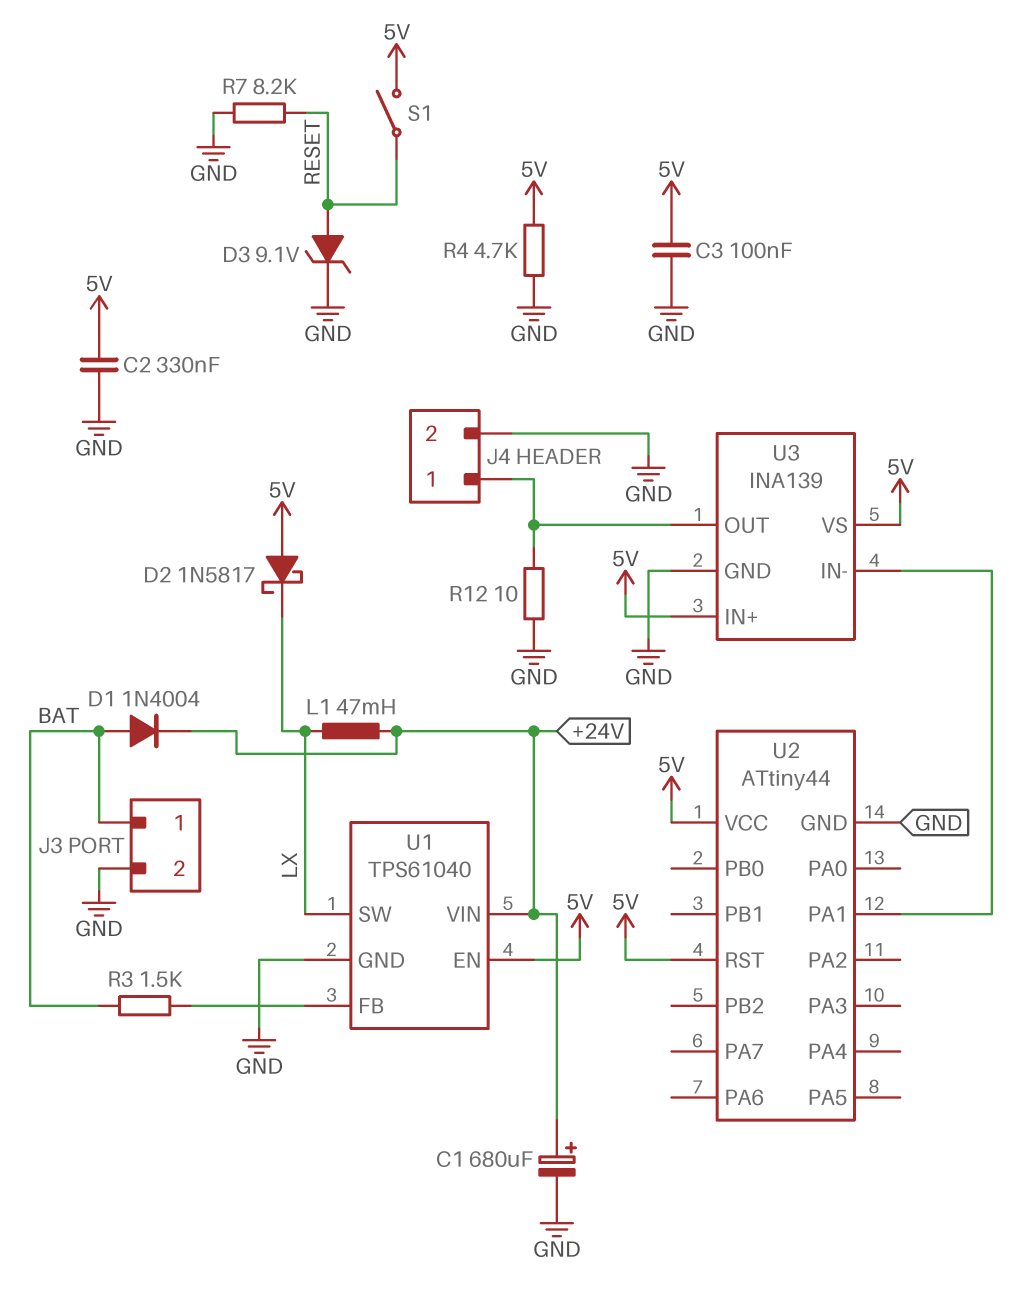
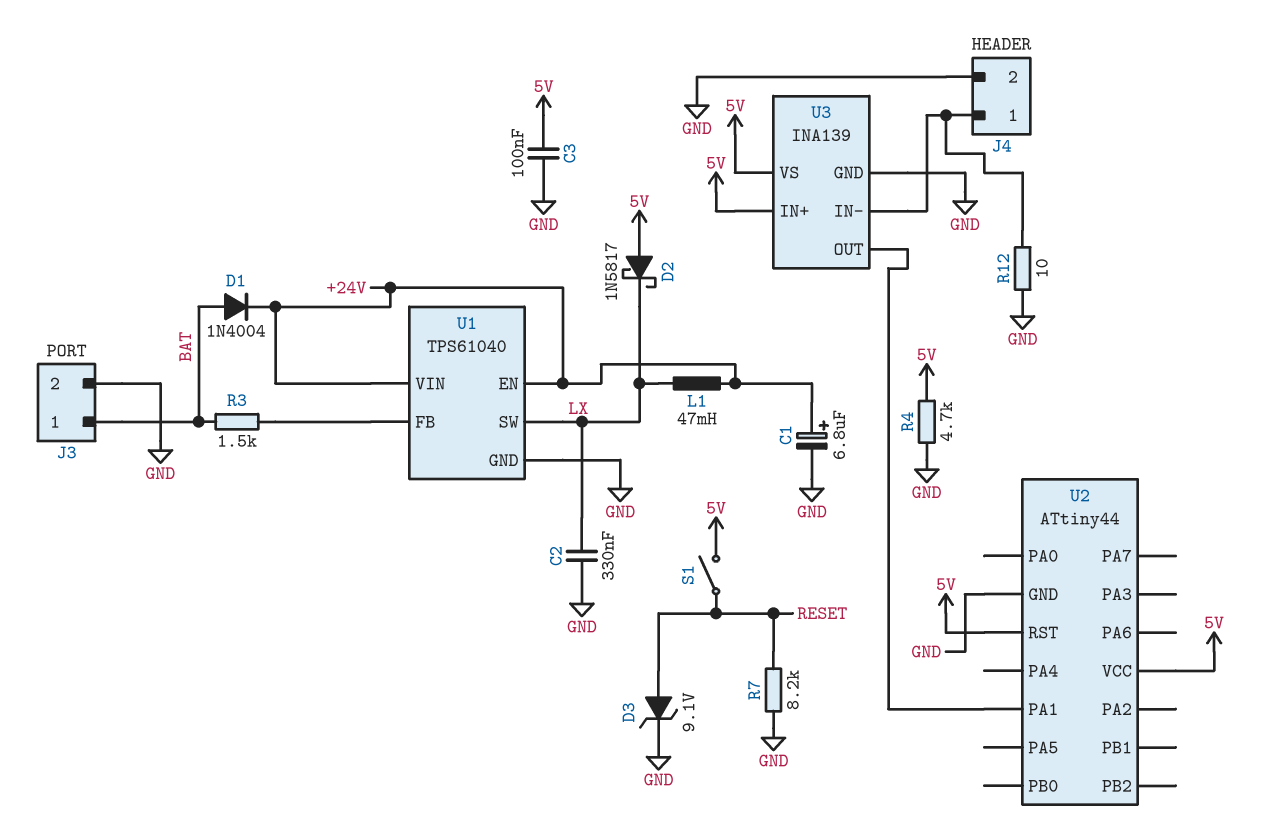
C1: 680uF (plus +24V, minus GND) -> 6.8uF (plus +24V, minus GND)
C2: 330nF (5V, GND) -> 330nF (GND, LX)
U1 pin EN: 5V -> +24V
U3 pin IN-: U2/PA1 -> J4/1
U3 pin OUT: J4/1 -> U2/PA1

